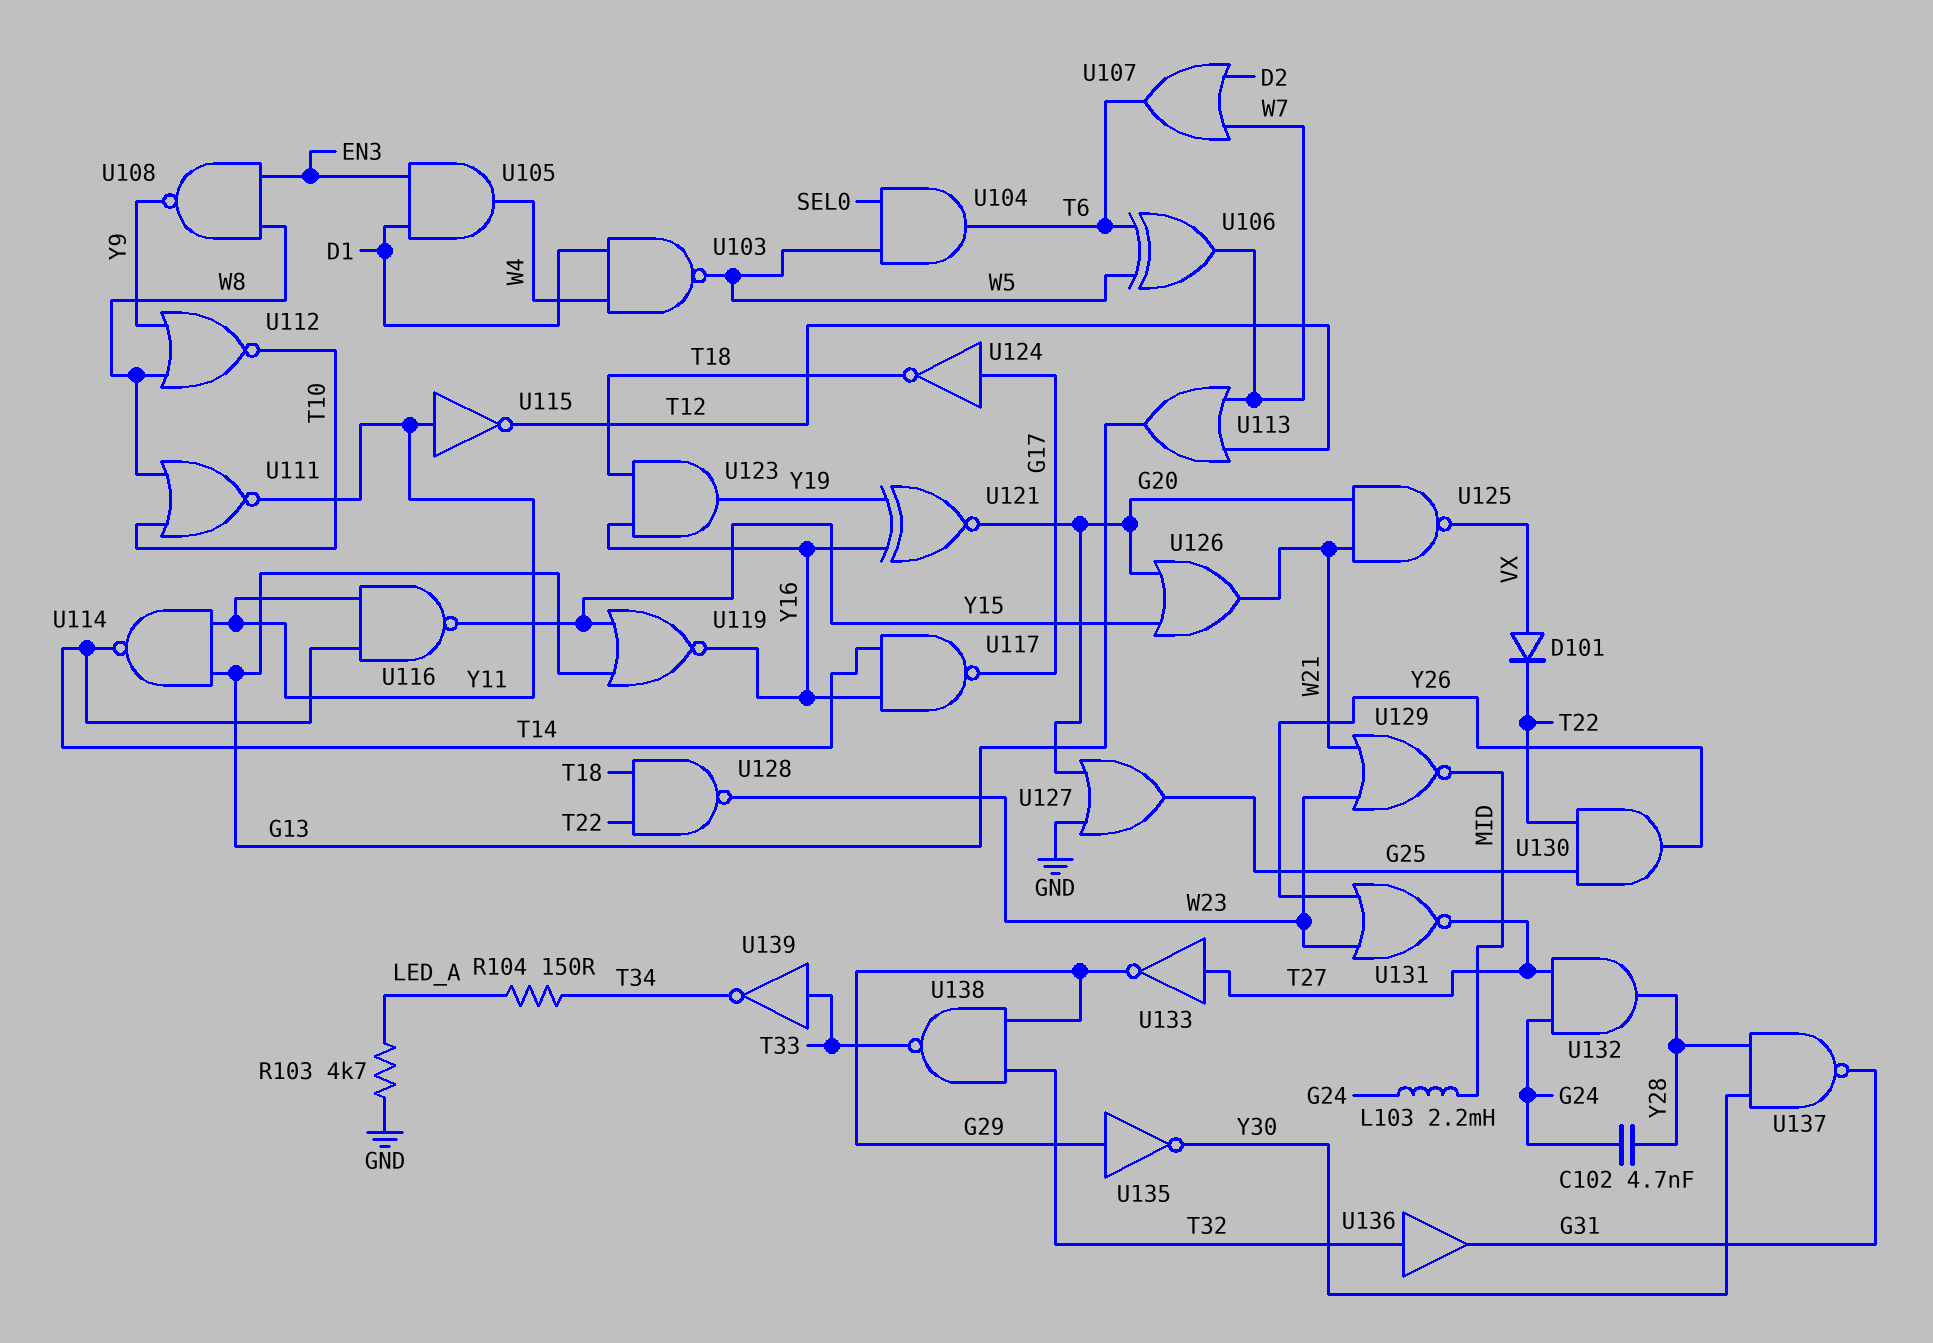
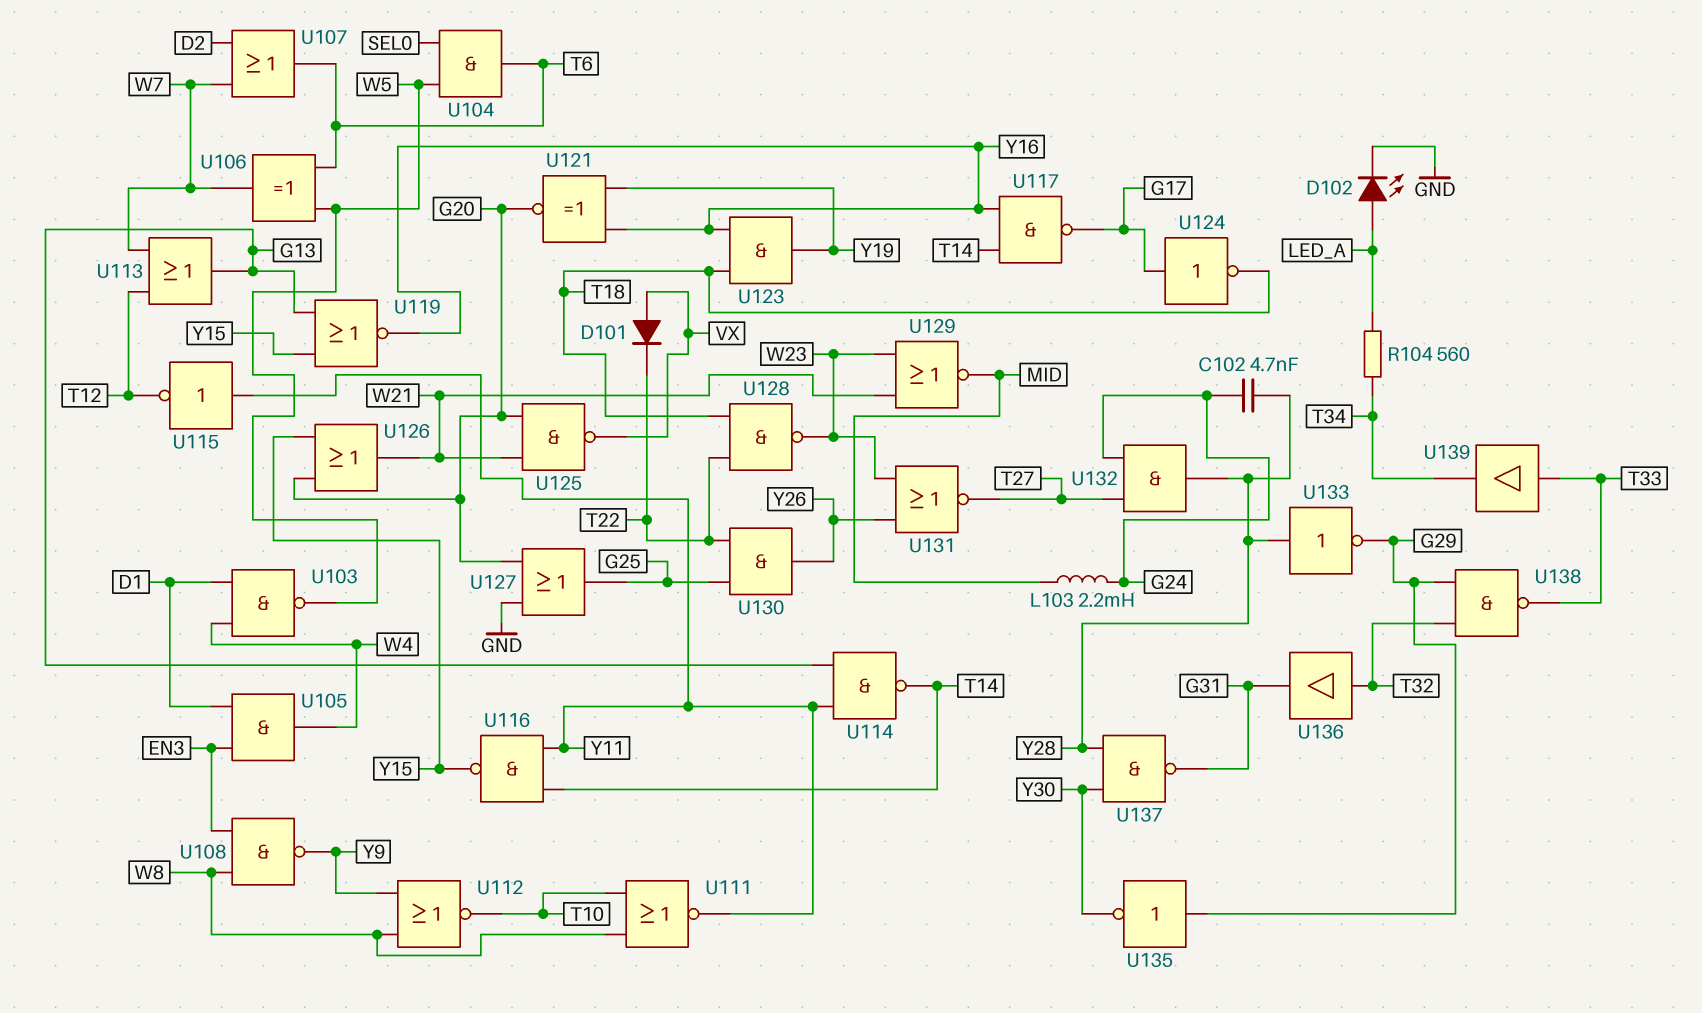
D102: none -> LED (A LED_A, K GND)
R103: 4.7k (GND, LED_A) -> none
R104: 150 (LED_A, T34) -> 560 (LED_A, T34)
U133: NOT (in T27, out G29) -> NOT (in Y28, out G29)
U139: NOT (in T33, out T34) -> buffer (in T33, out T34)

